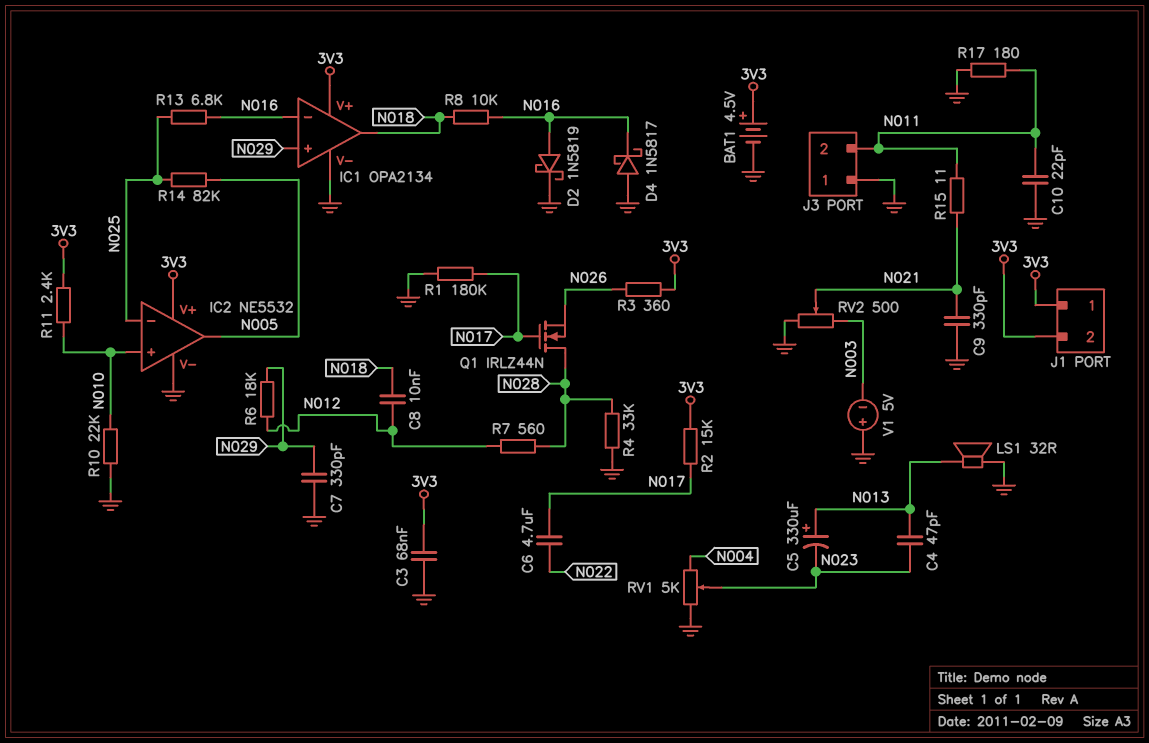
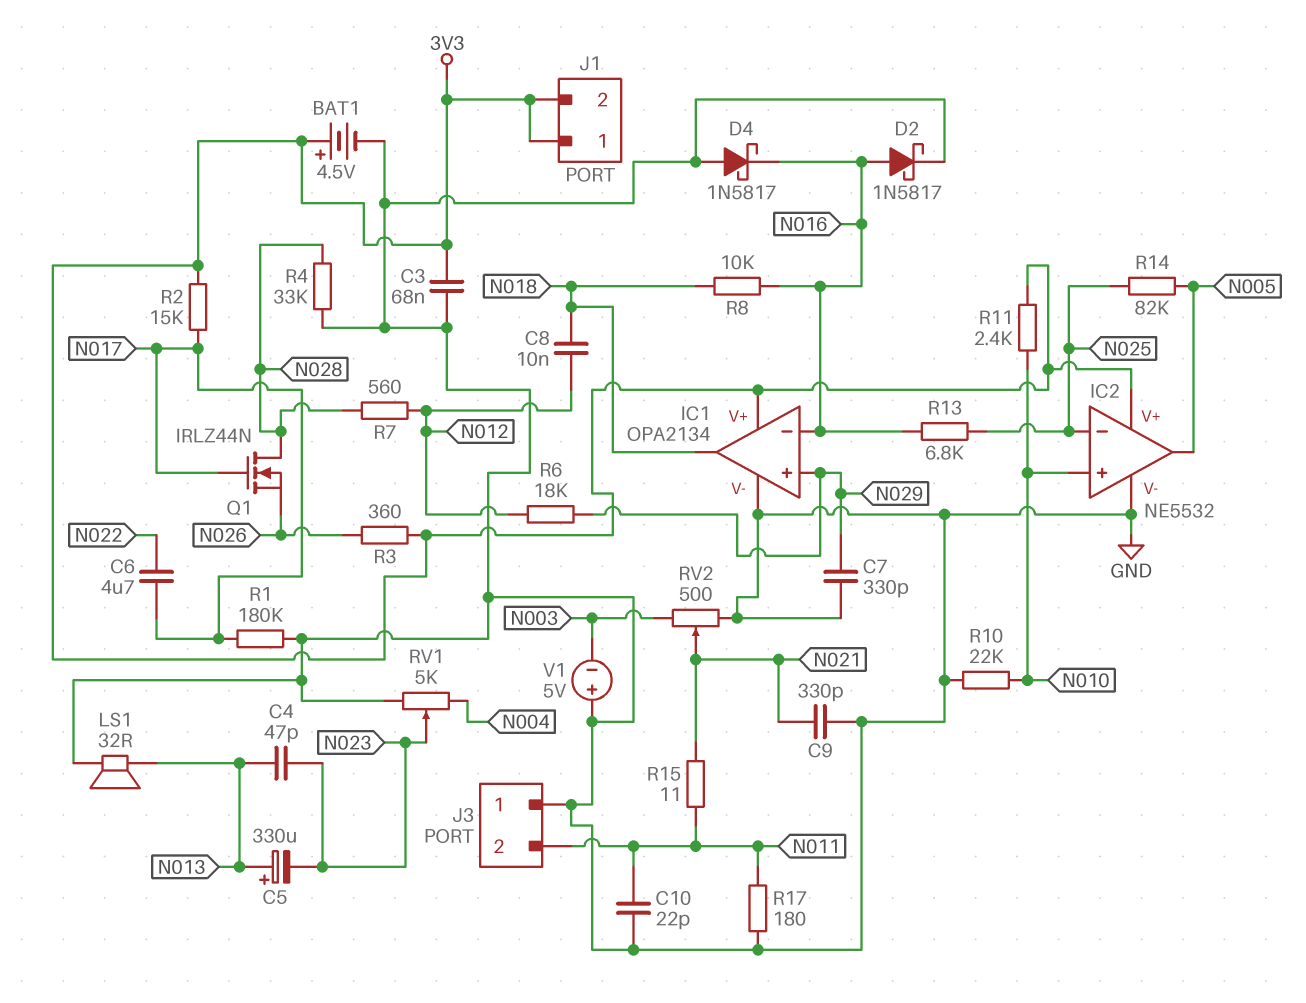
D2: schottky 1N5819 (A N016, K GND) -> schottky 1N5817 (A N016, K GND)

